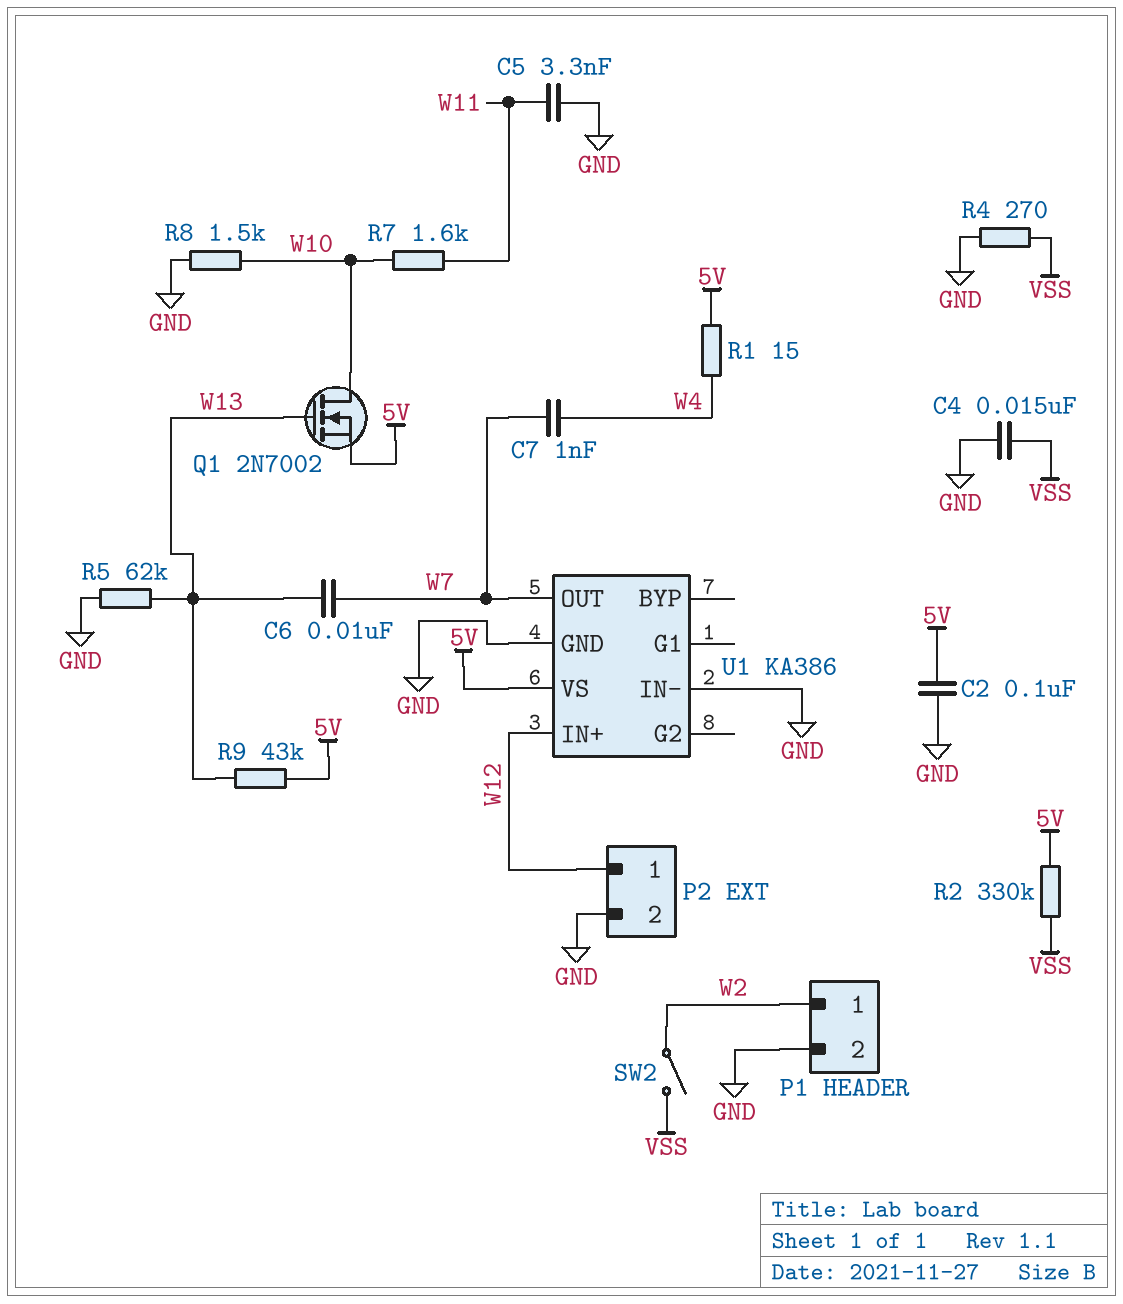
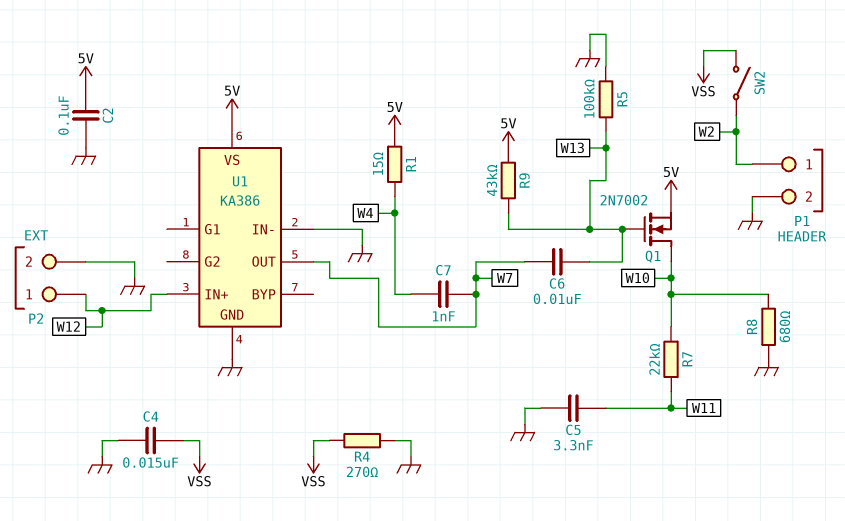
R2: 330k (5V, VSS) -> none
R5: 62k (GND, W13) -> 100k (GND, W13)
R7: 1.6k (W10, W11) -> 22k (W10, W11)
R8: 1.5k (GND, W10) -> 680 (GND, W10)

